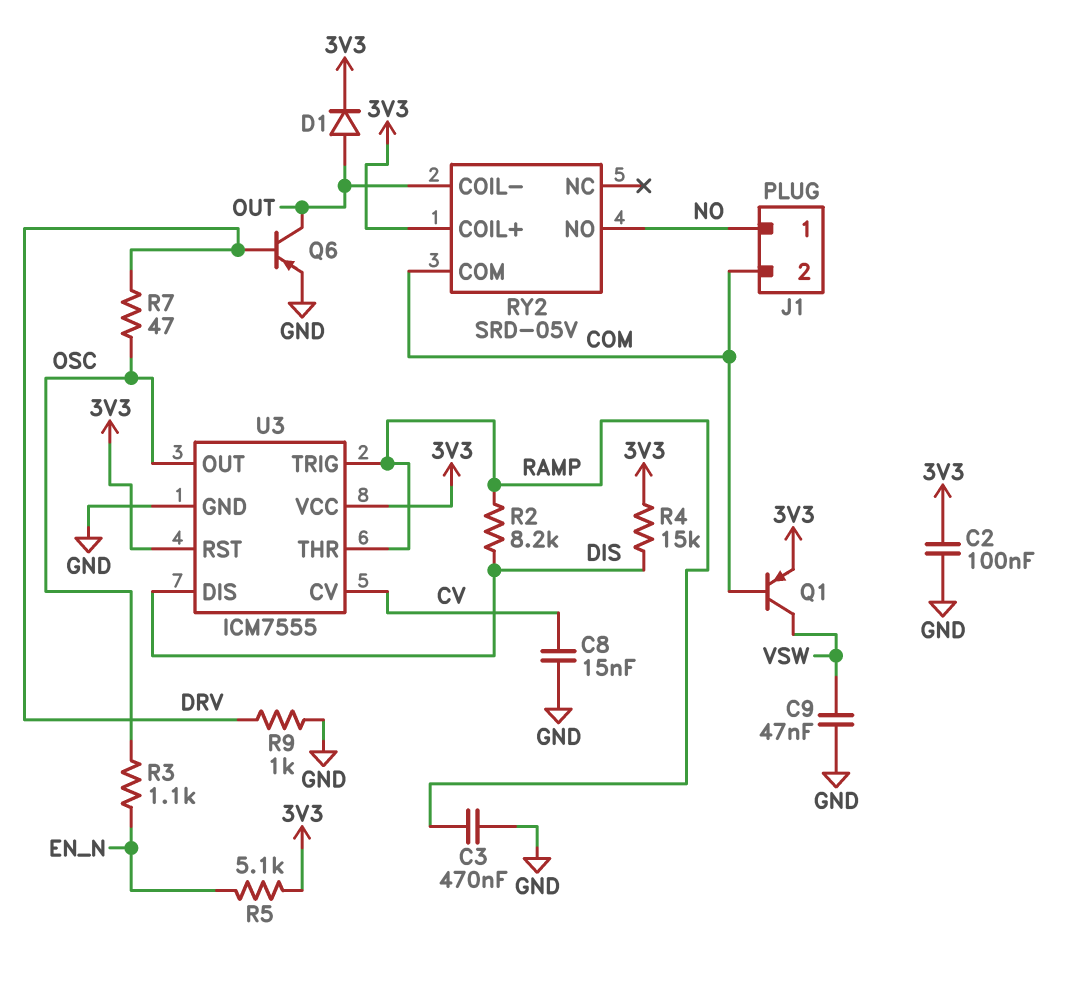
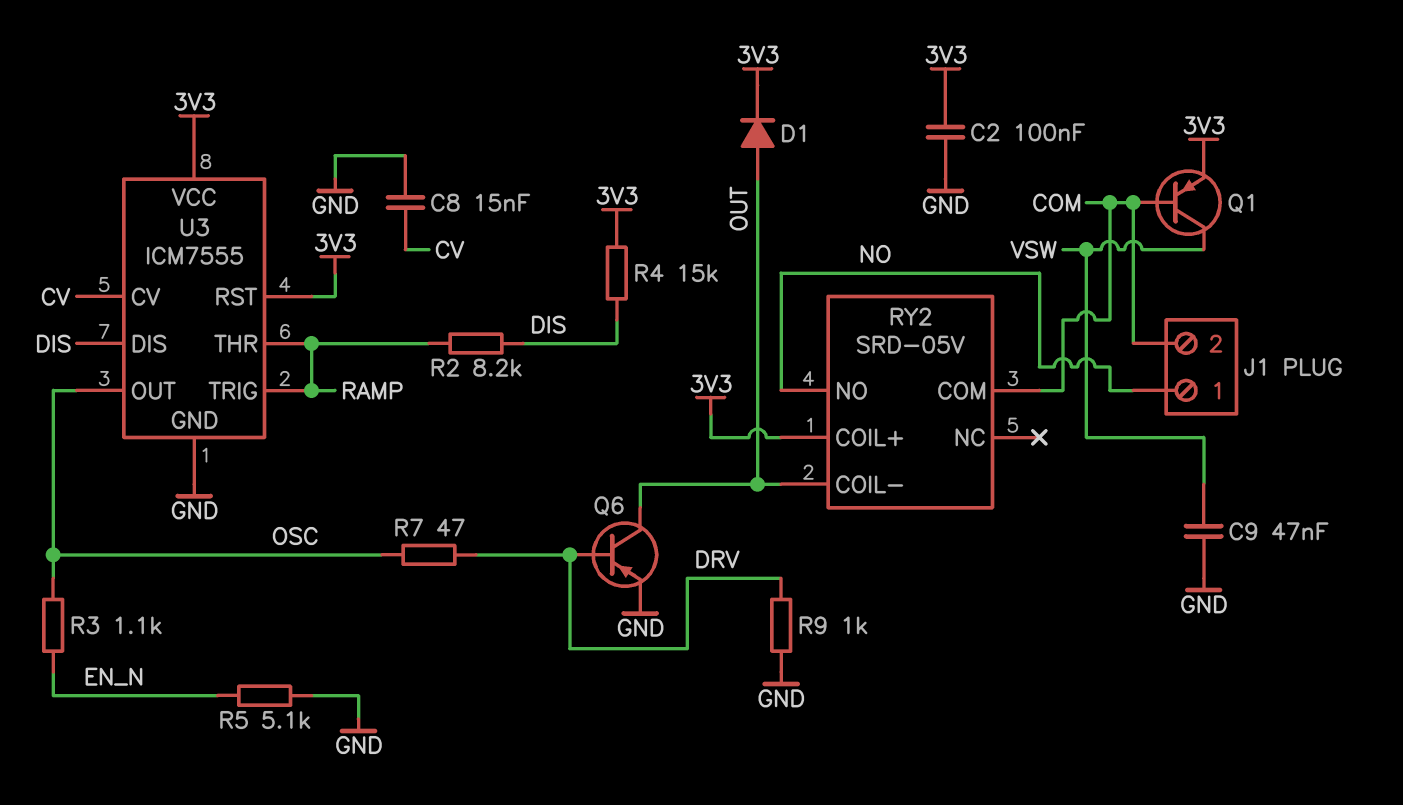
C3: 470nF (GND, RAMP) -> none
R5: 5.1k (3V3, EN_N) -> 5.1k (EN_N, GND)

